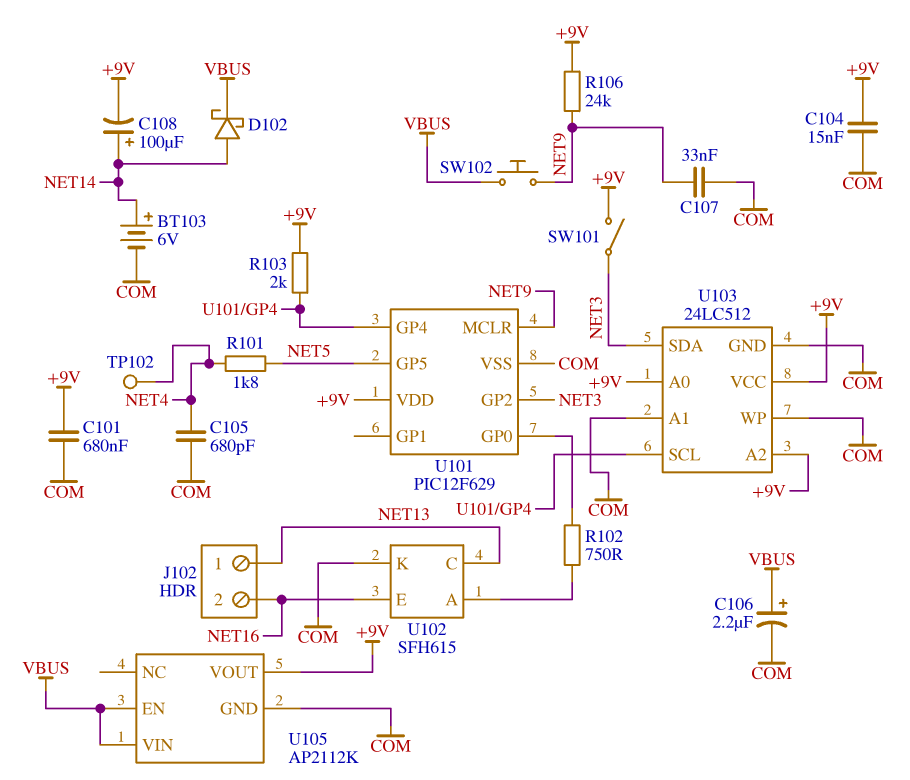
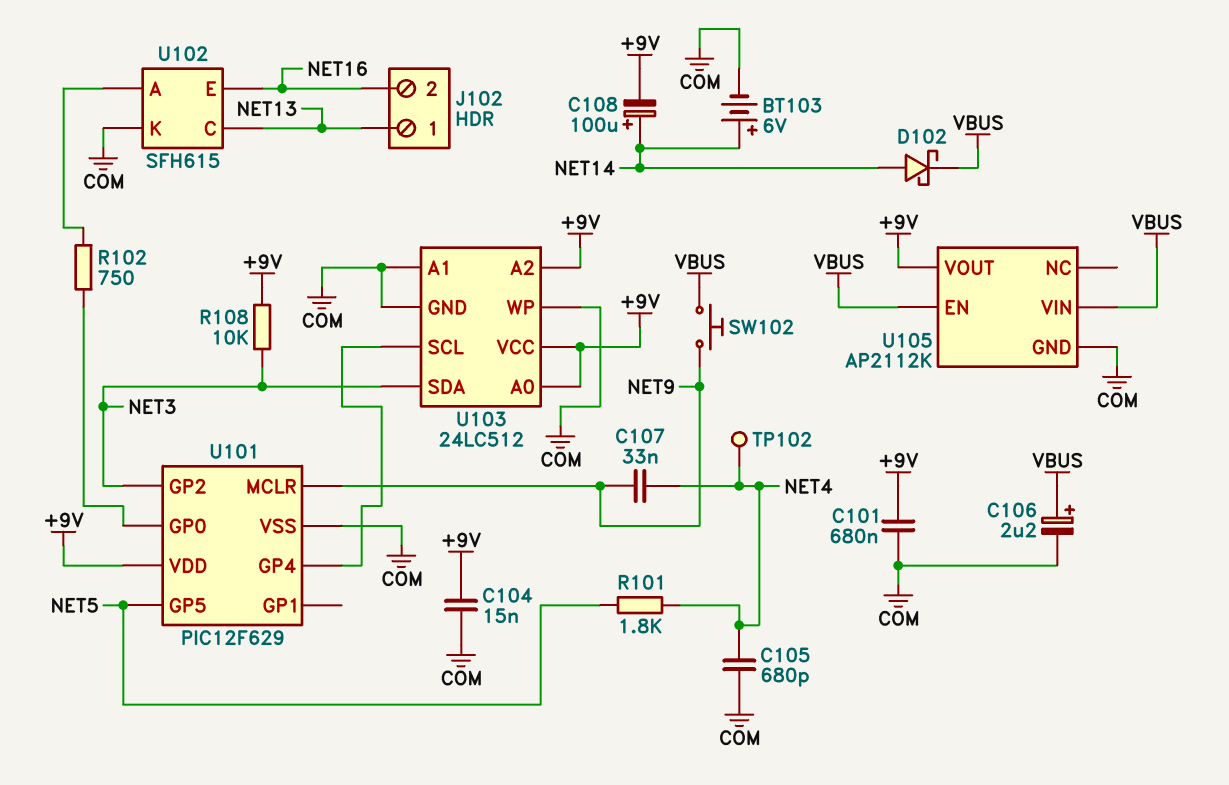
C107: 33nF (COM, NET9) -> 33nF (NET4, NET9)
R103: 2k (+9V, U101/GP4) -> none
R106: 24k (+9V, NET9) -> none
R108: none -> 10k (+9V, NET3)
SW101: switch (+9V, NET3) -> none

